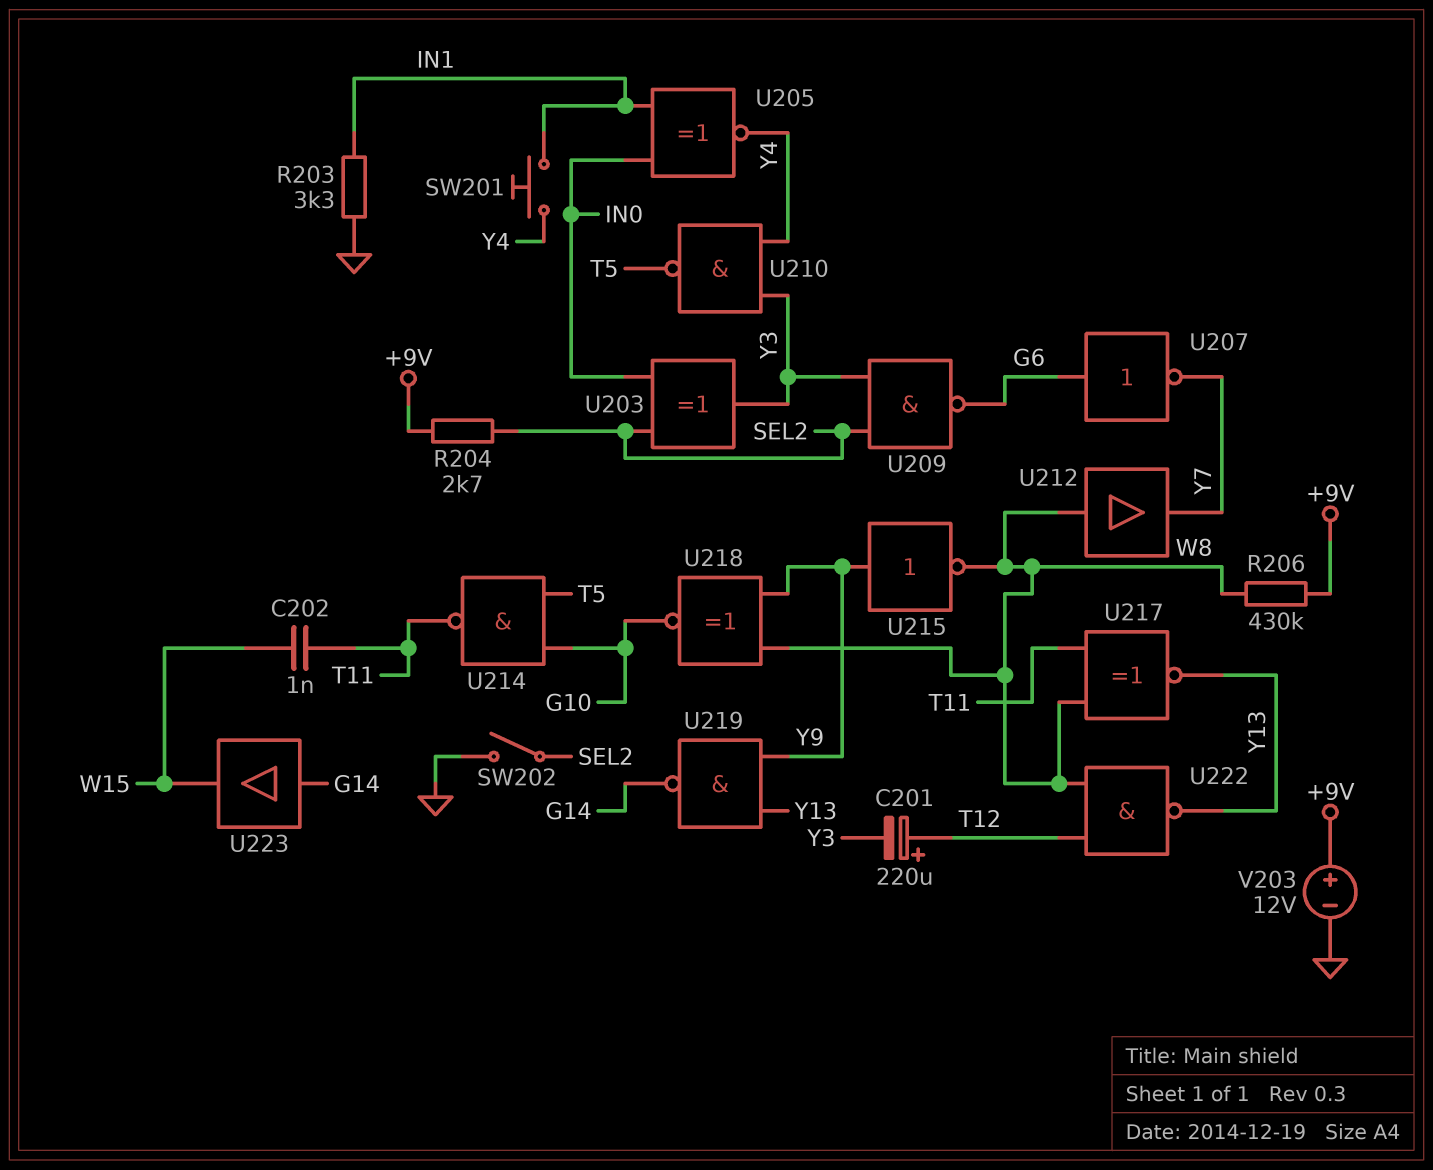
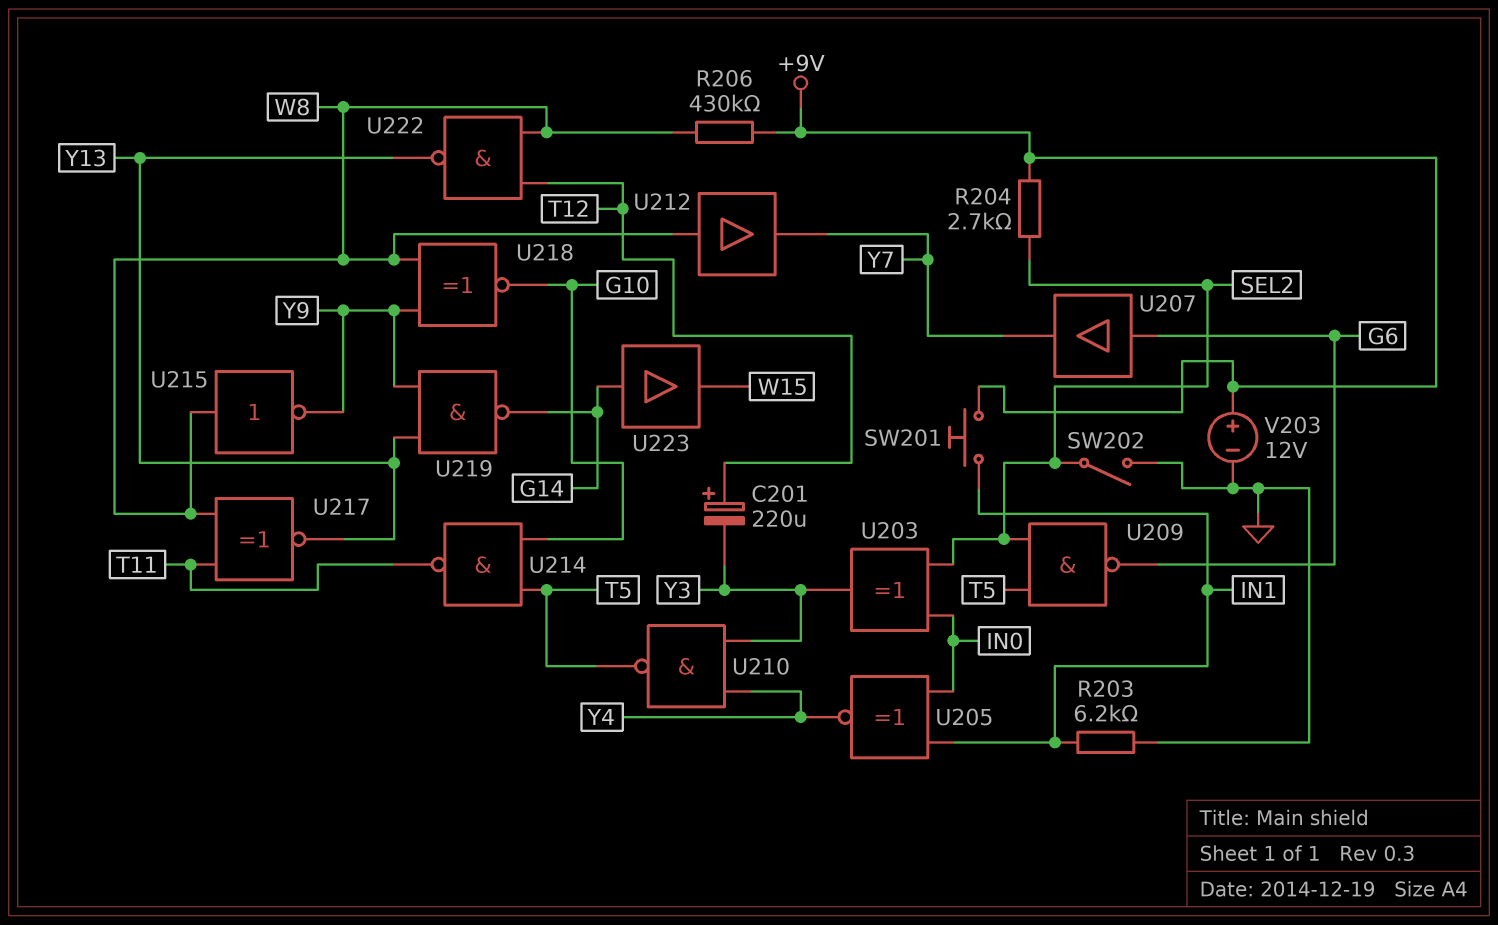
C202: 1nF (T11, W15) -> none
R203: 3.3k (GND, IN1) -> 6.2k (GND, IN1)
SW201: button (IN1, Y4) -> button (+9V, IN1)
U207: NOT (in G6, out Y7) -> buffer (in G6, out Y7)
U209: NAND (in SEL2, in Y3, out G6) -> NAND (in SEL2, in T5, out G6)
U215: NOT (in Y9, out W8) -> NOT (in W8, out Y9)

